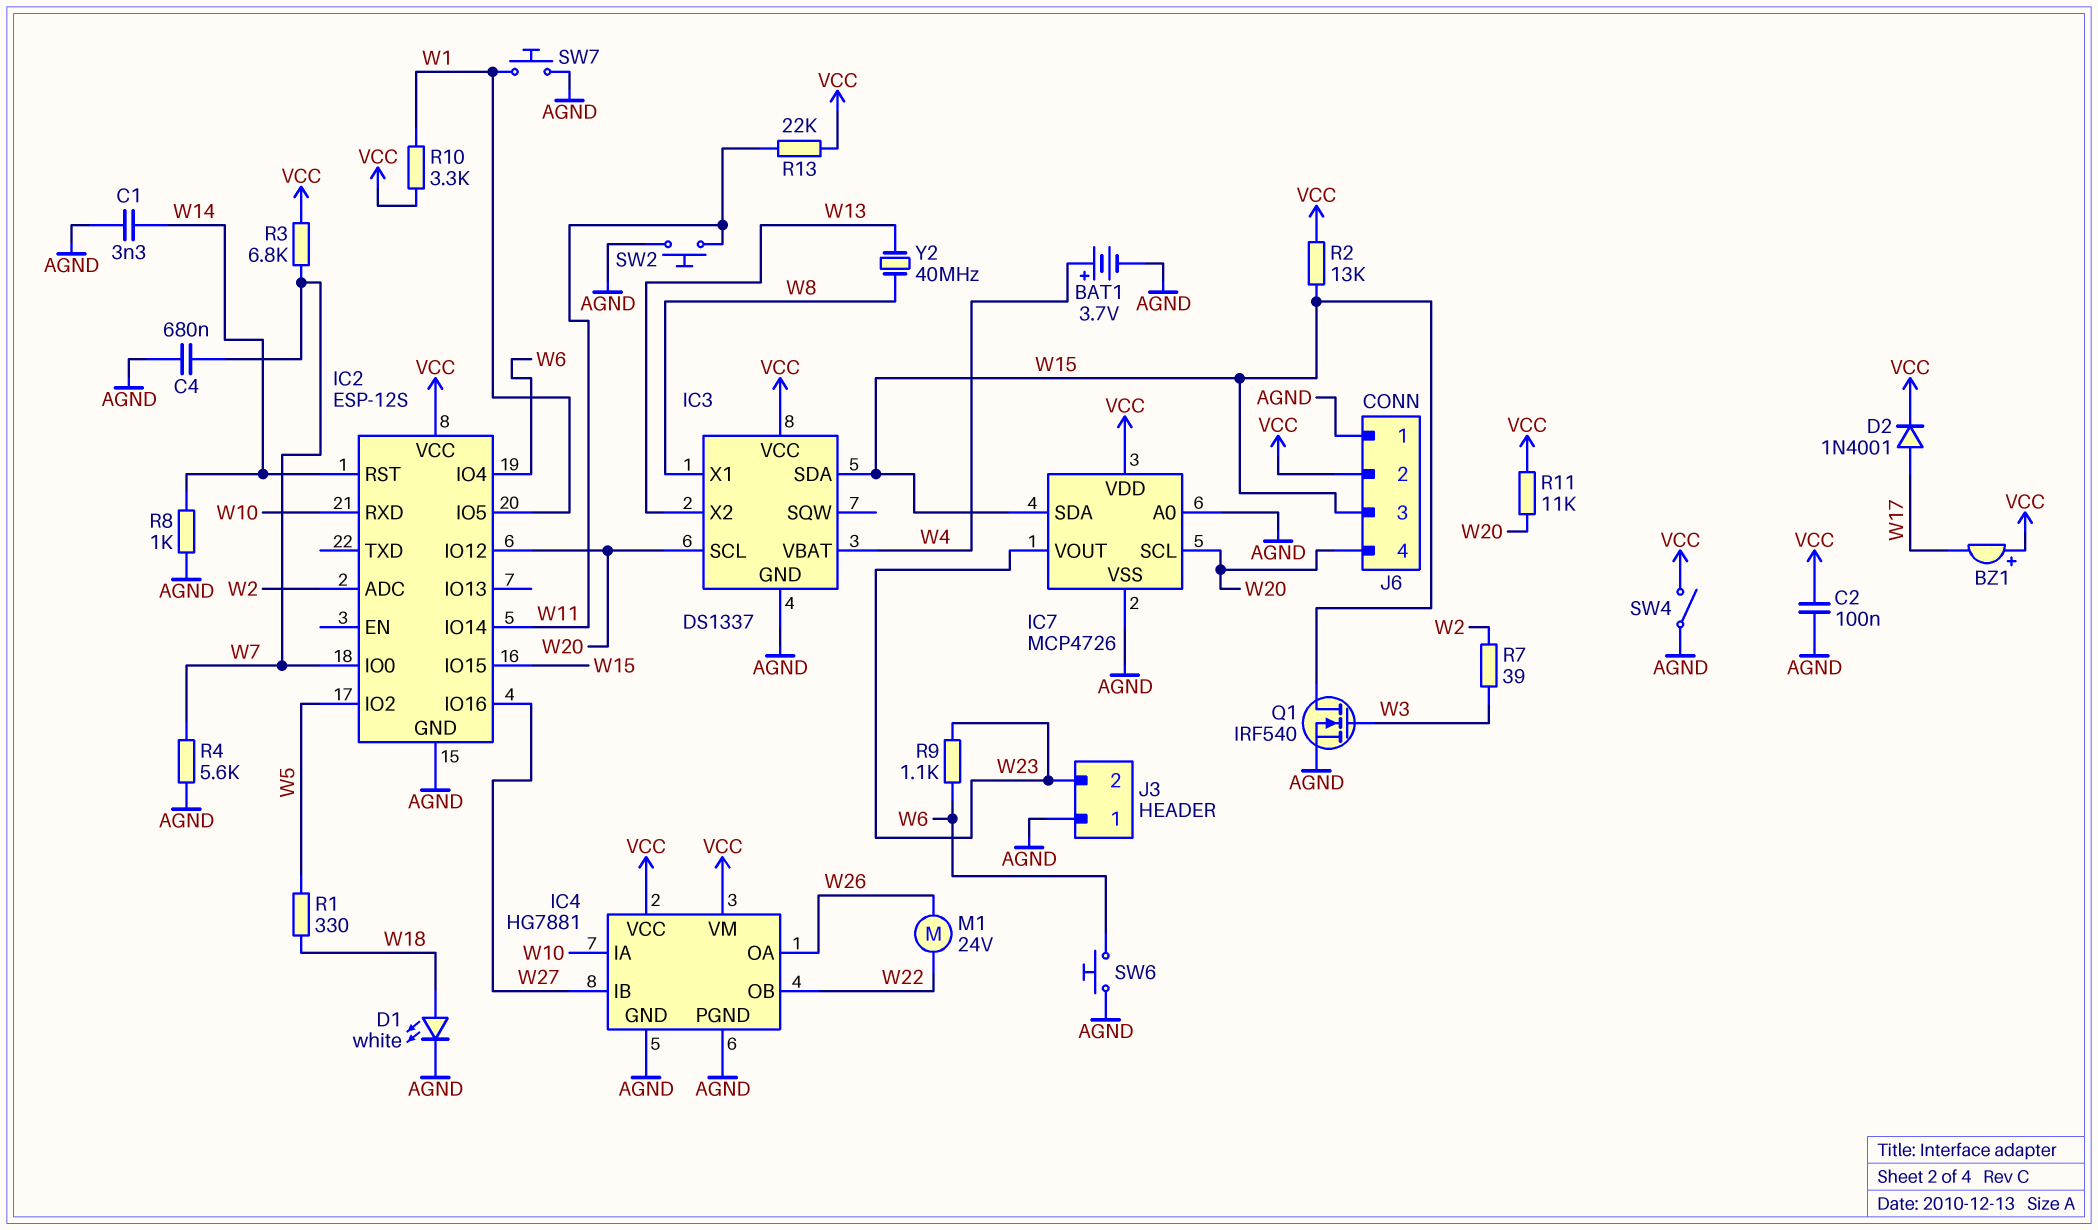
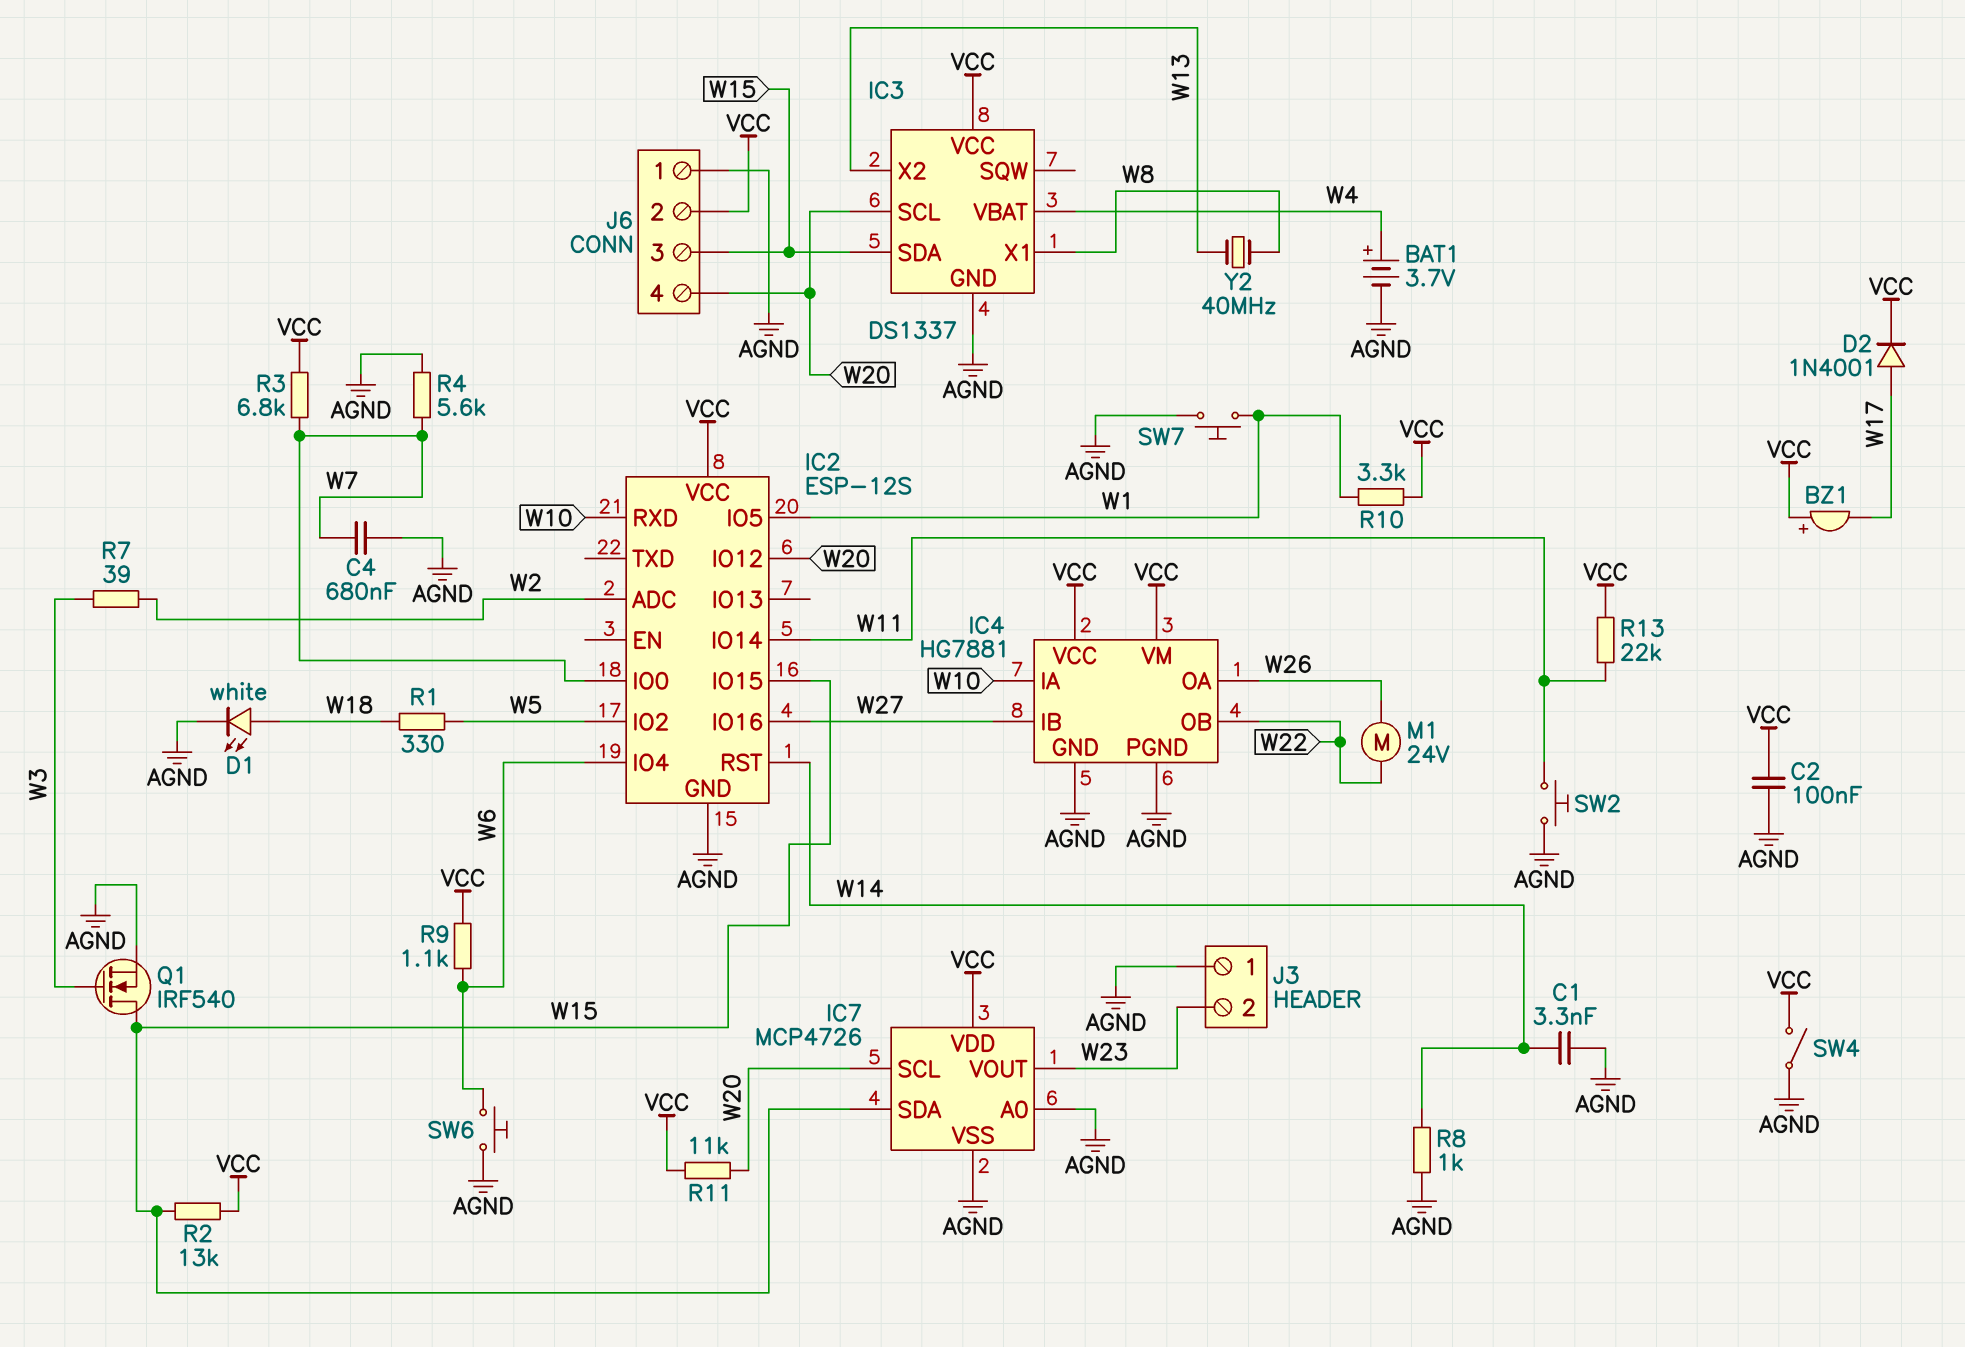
R9: 1.1k (W6, W23) -> 1.1k (VCC, W6)

